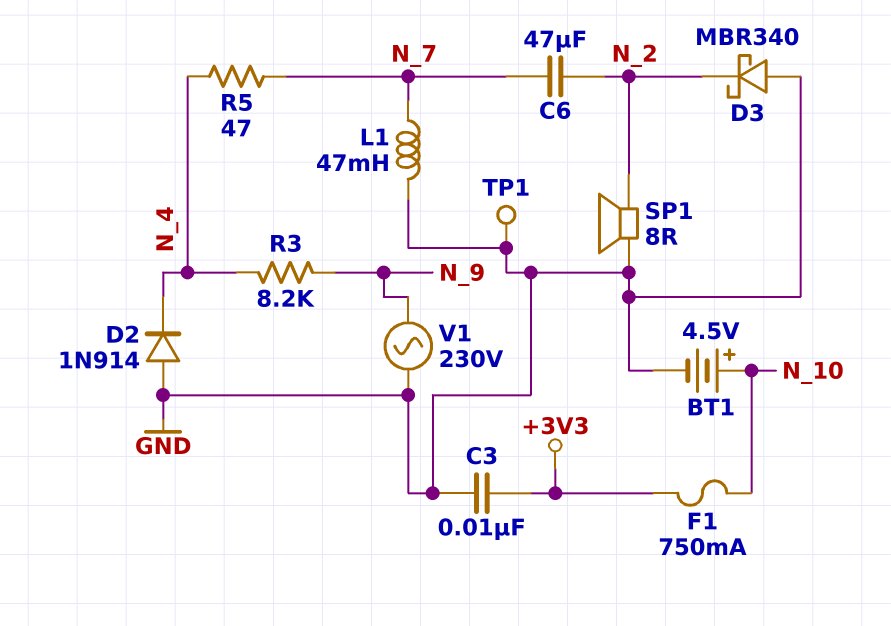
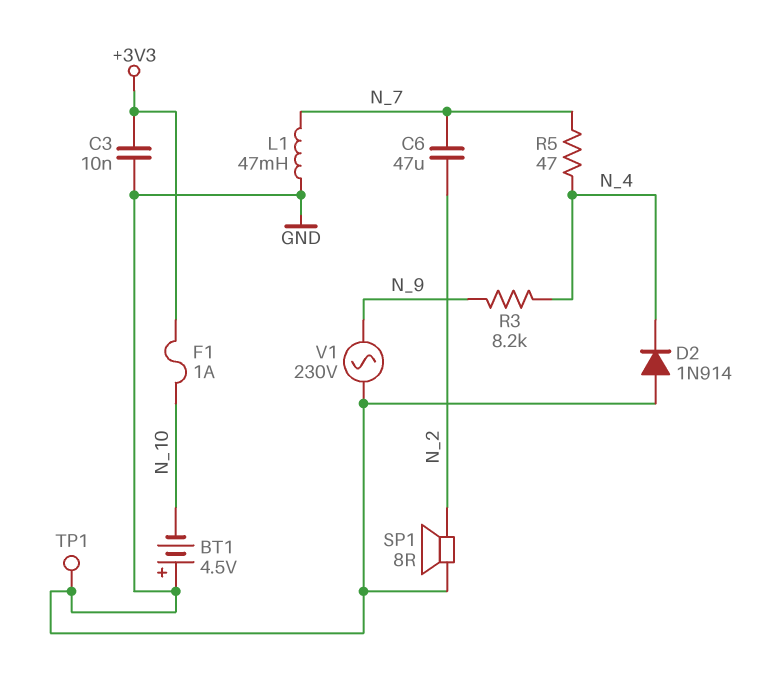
BT1: 4.5V (plus N_10, minus GND) -> 4.5V (plus GND, minus N_10)
D3: schottky MBR340 (A GND, K N_2) -> none
F1: 750mA (+3V3, N_10) -> 1A (+3V3, N_10)

